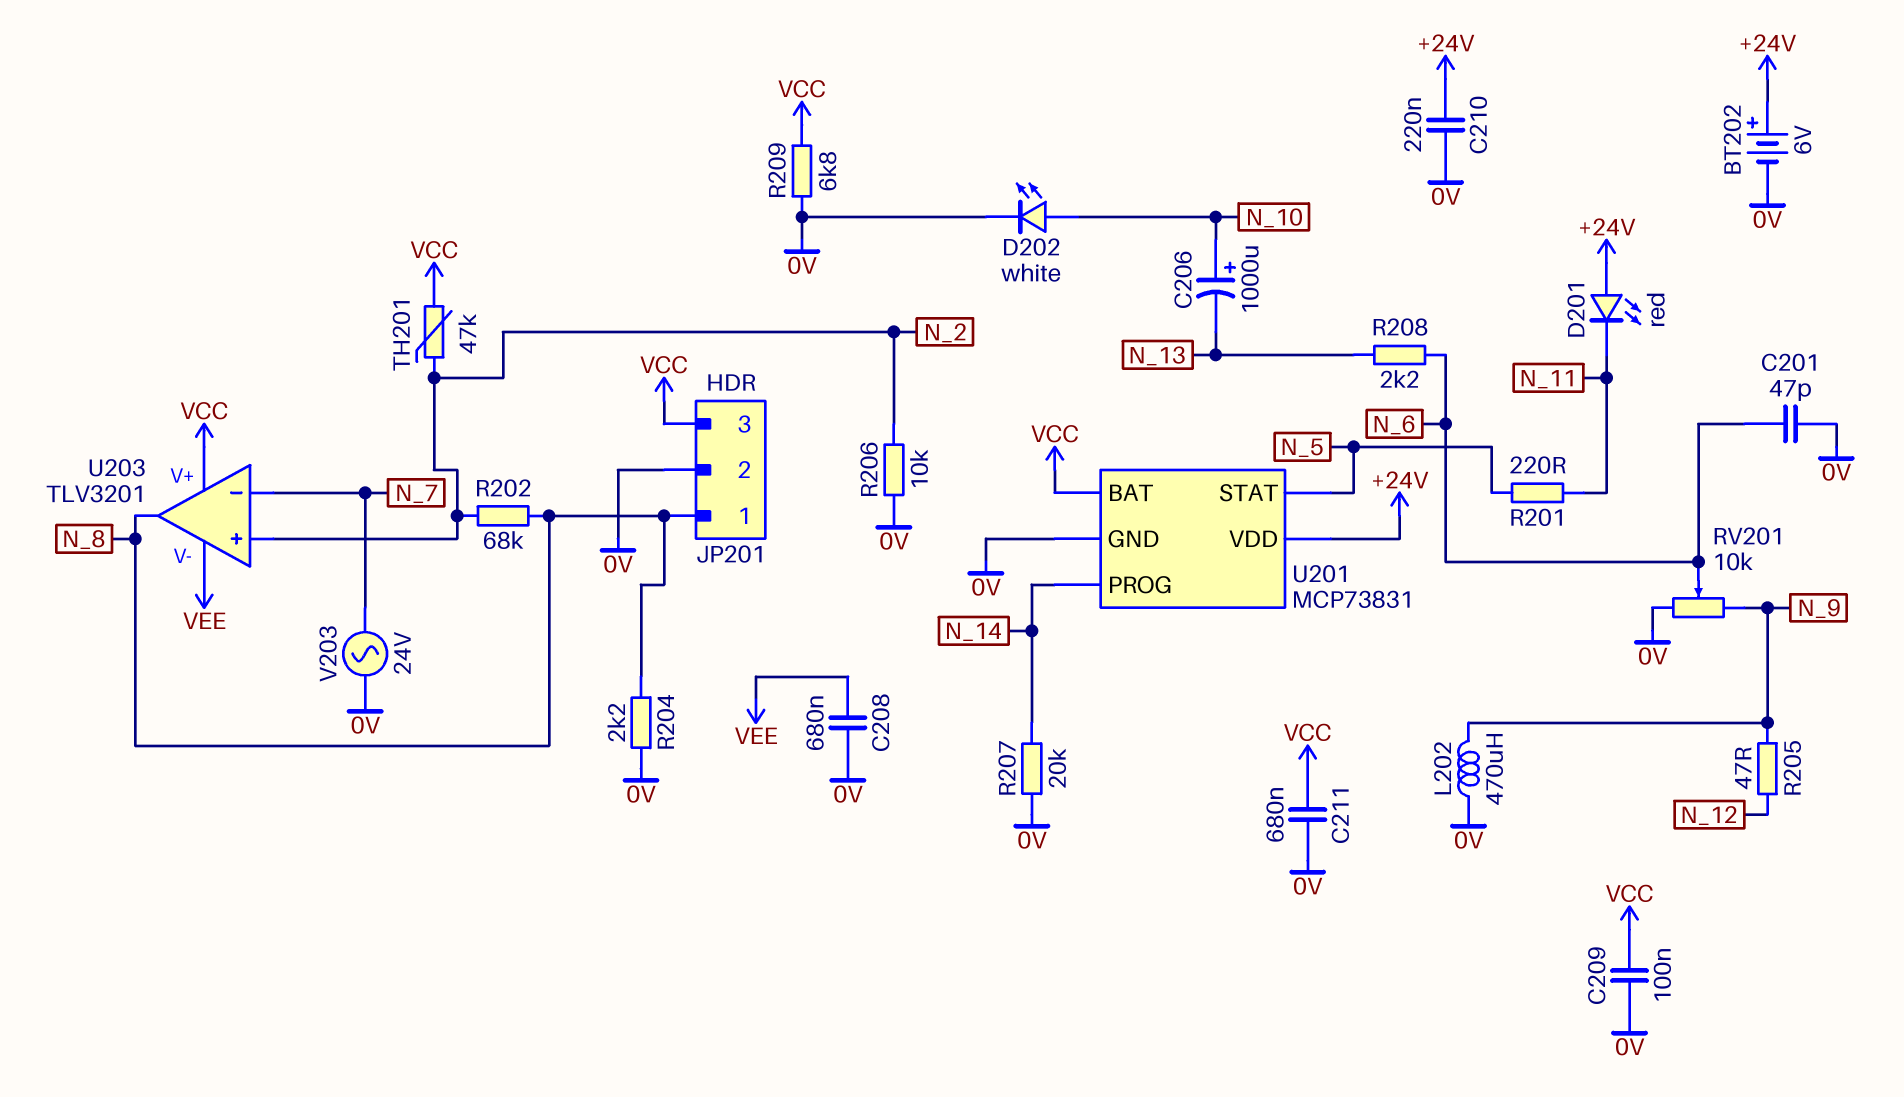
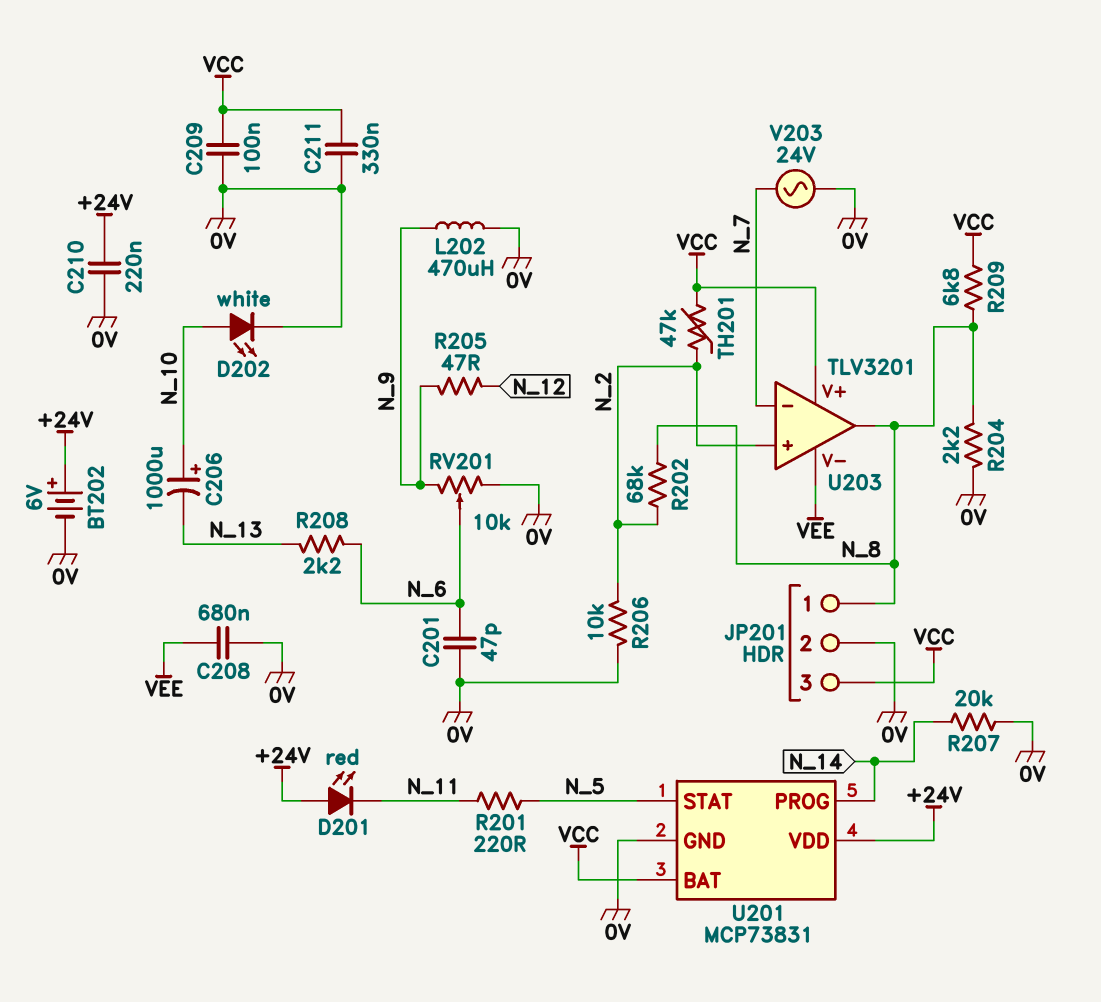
C211: 680nF (0V, VCC) -> 330nF (0V, VCC)
R209: 6.8k (0V, VCC) -> 6.8k (N_8, VCC)

